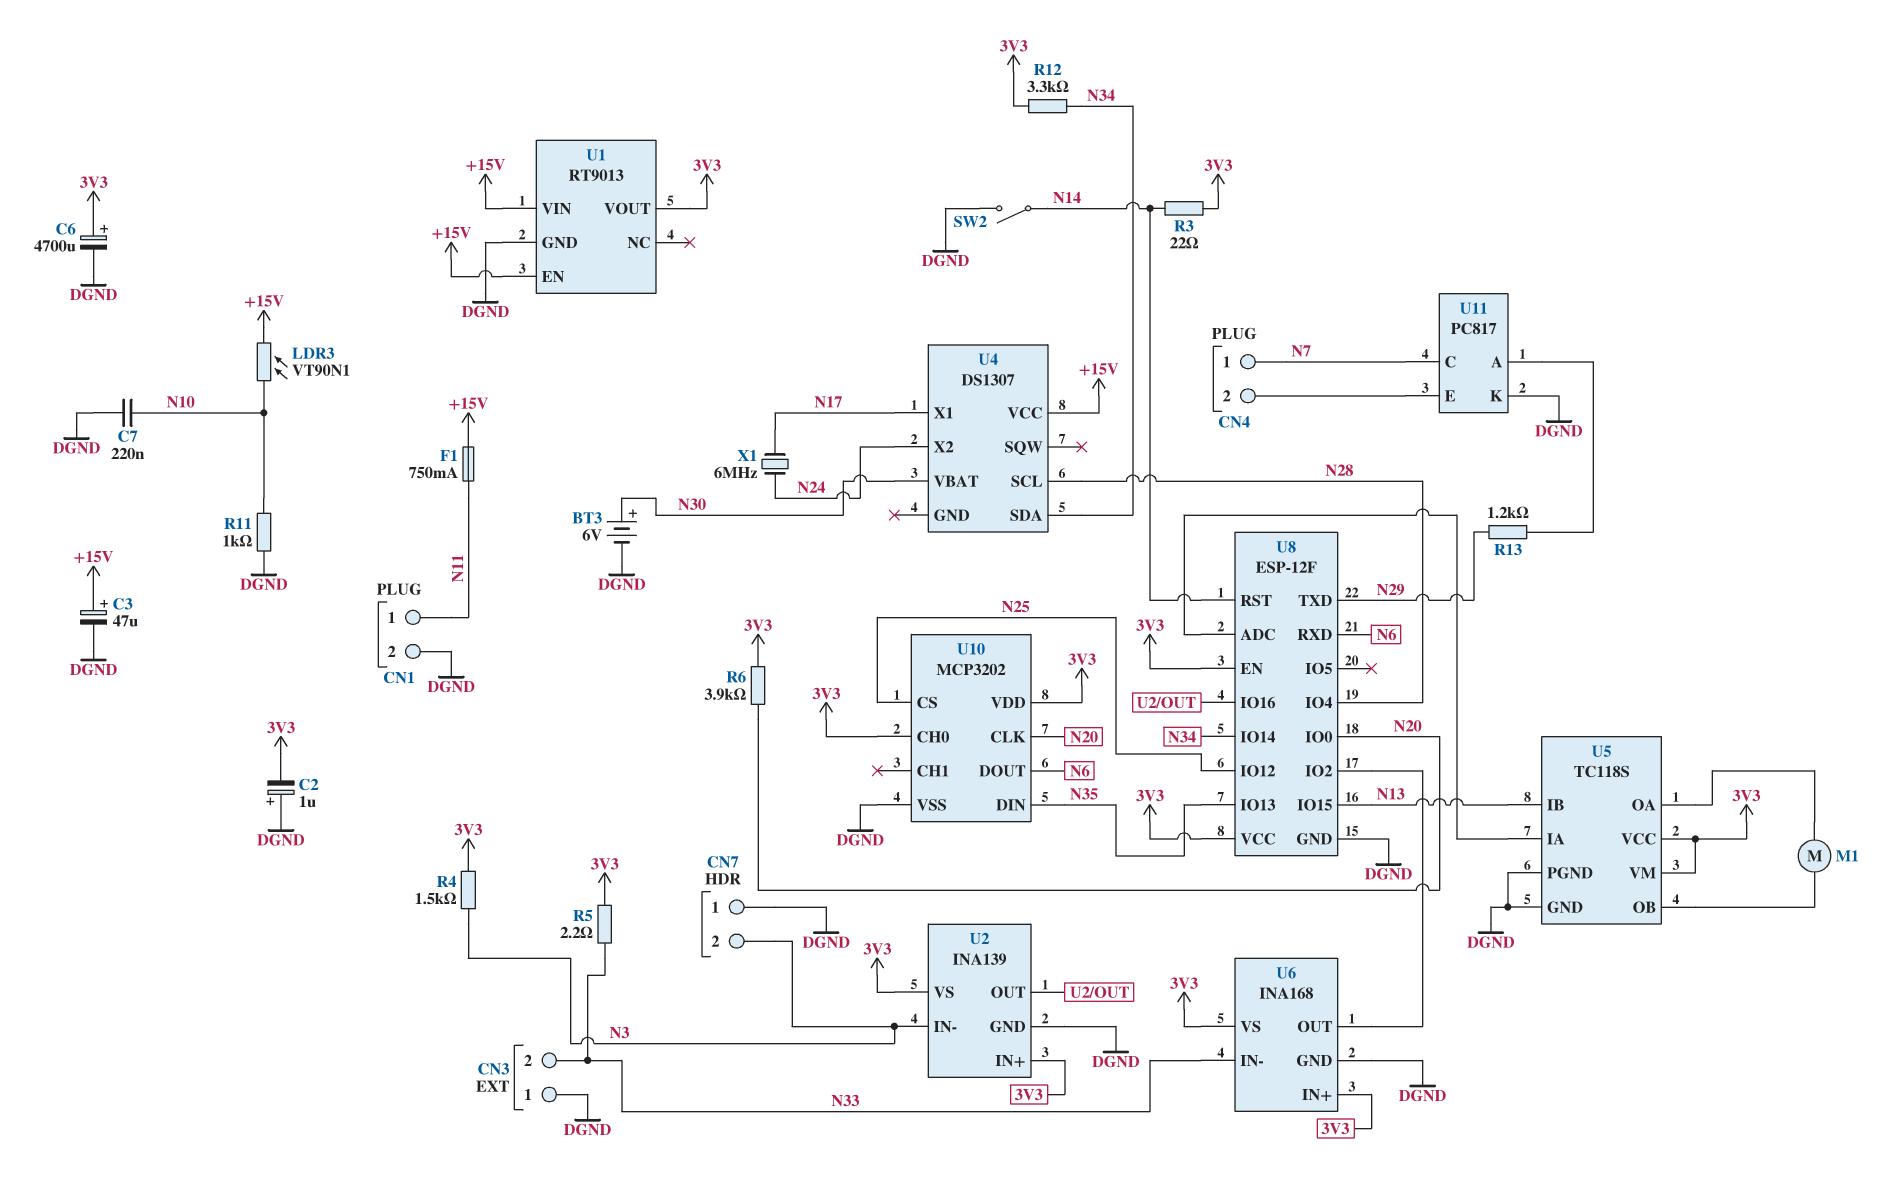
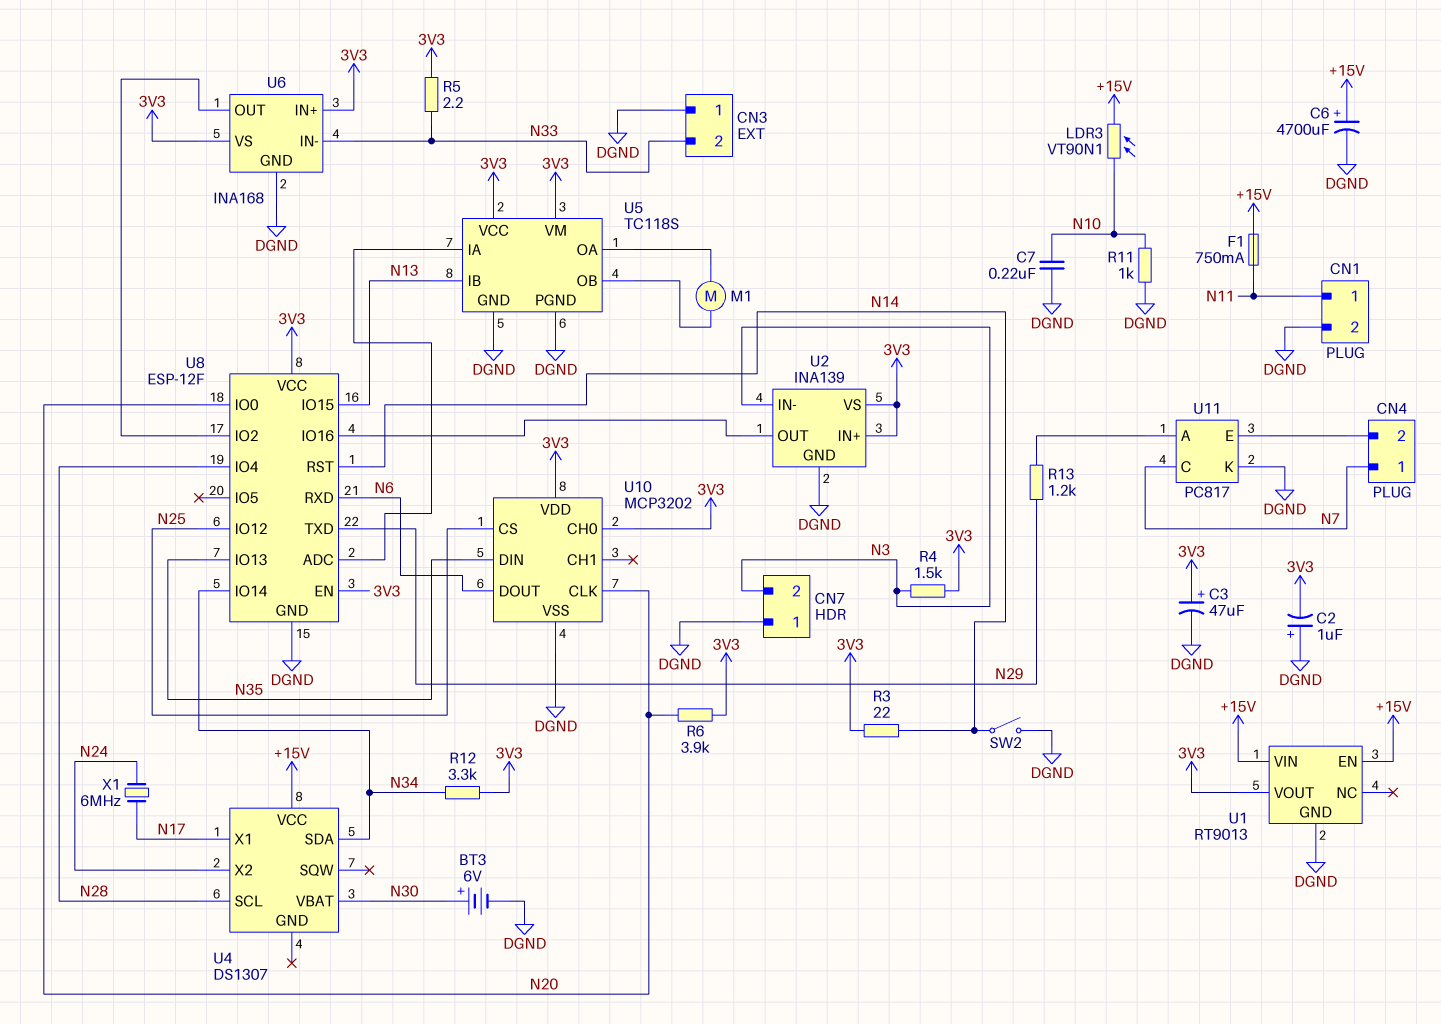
C3: 47uF (plus +15V, minus DGND) -> 47uF (plus 3V3, minus DGND)
C6: 4700uF (plus 3V3, minus DGND) -> 4700uF (plus +15V, minus DGND)

